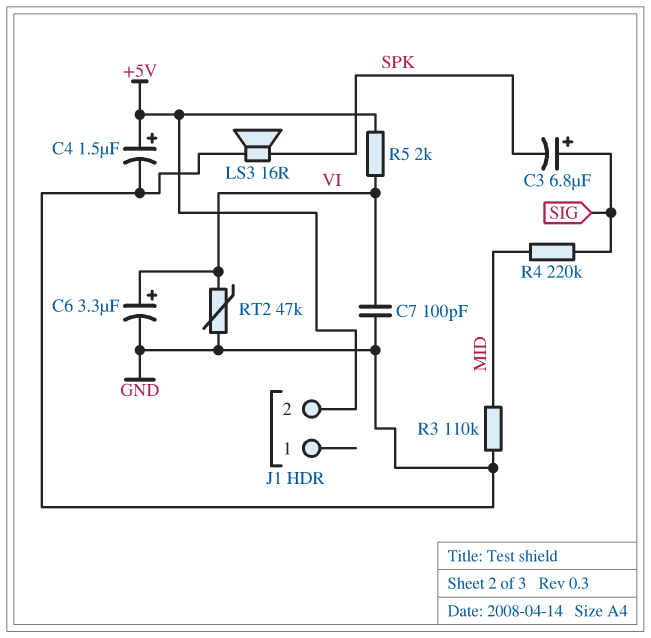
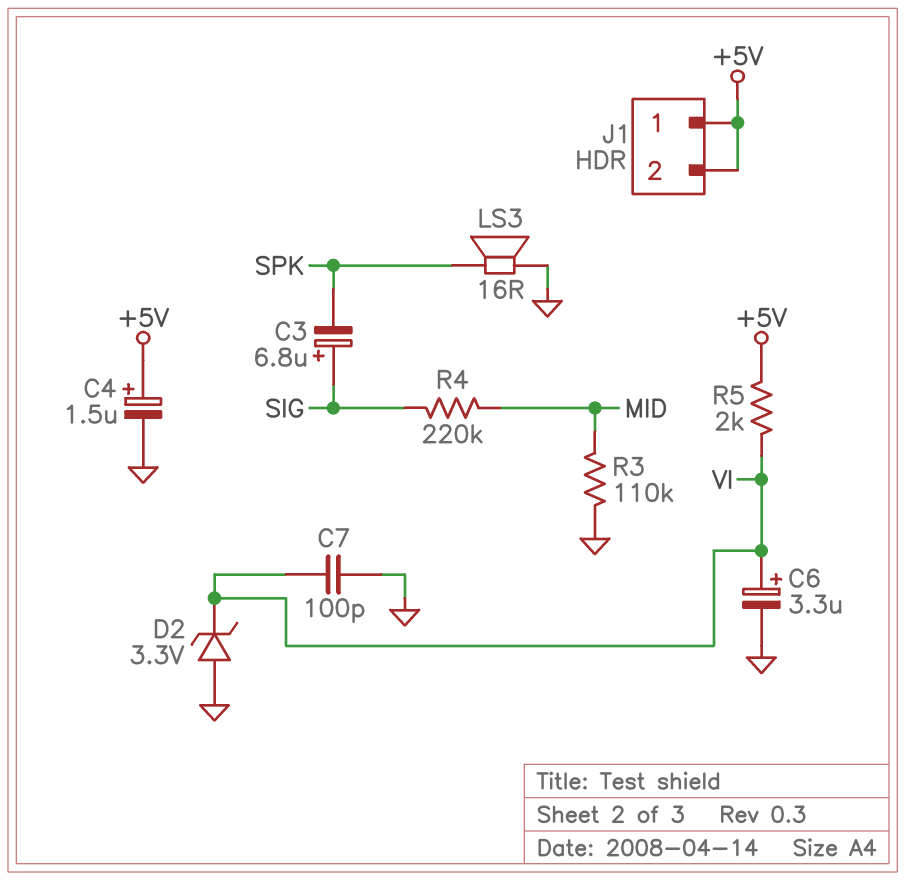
D2: none -> zener 3.3V (A GND, K VI)
J1 pin 1: none -> +5V
RT2: 47k (GND, VI) -> none

